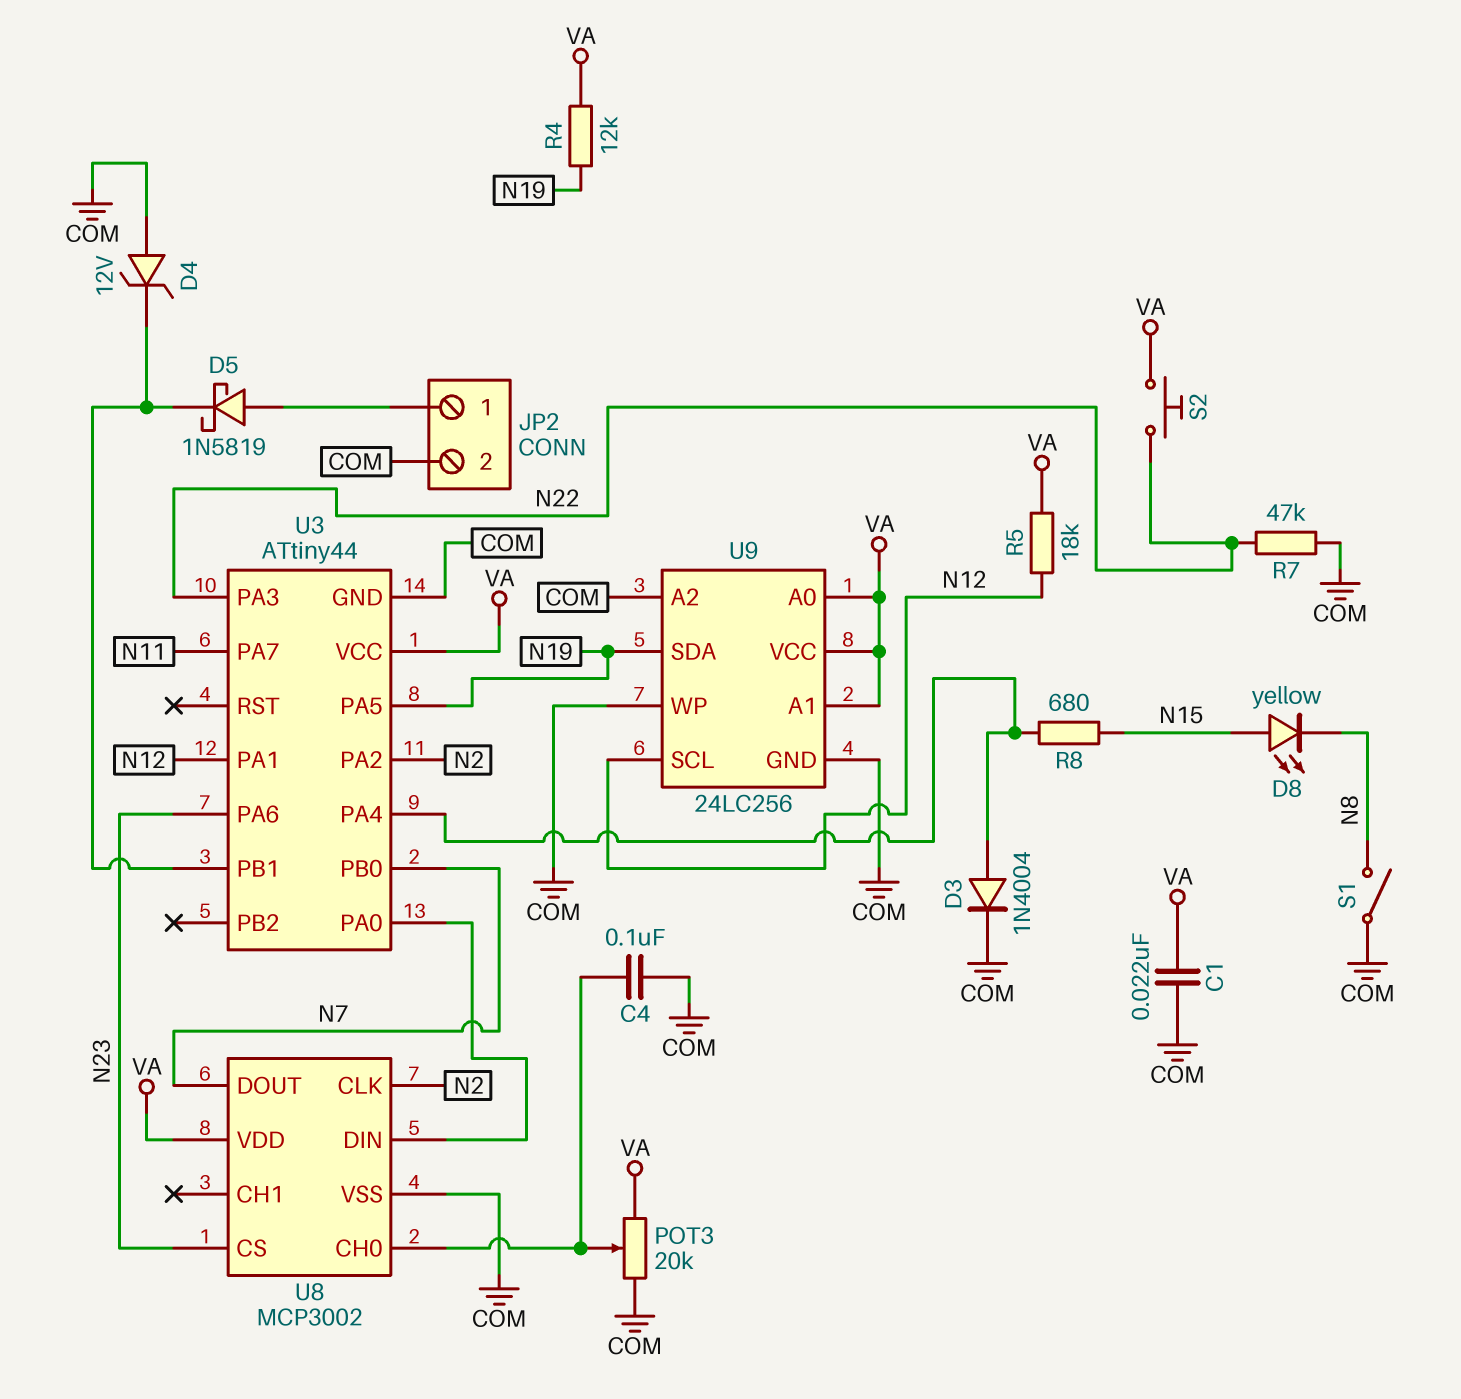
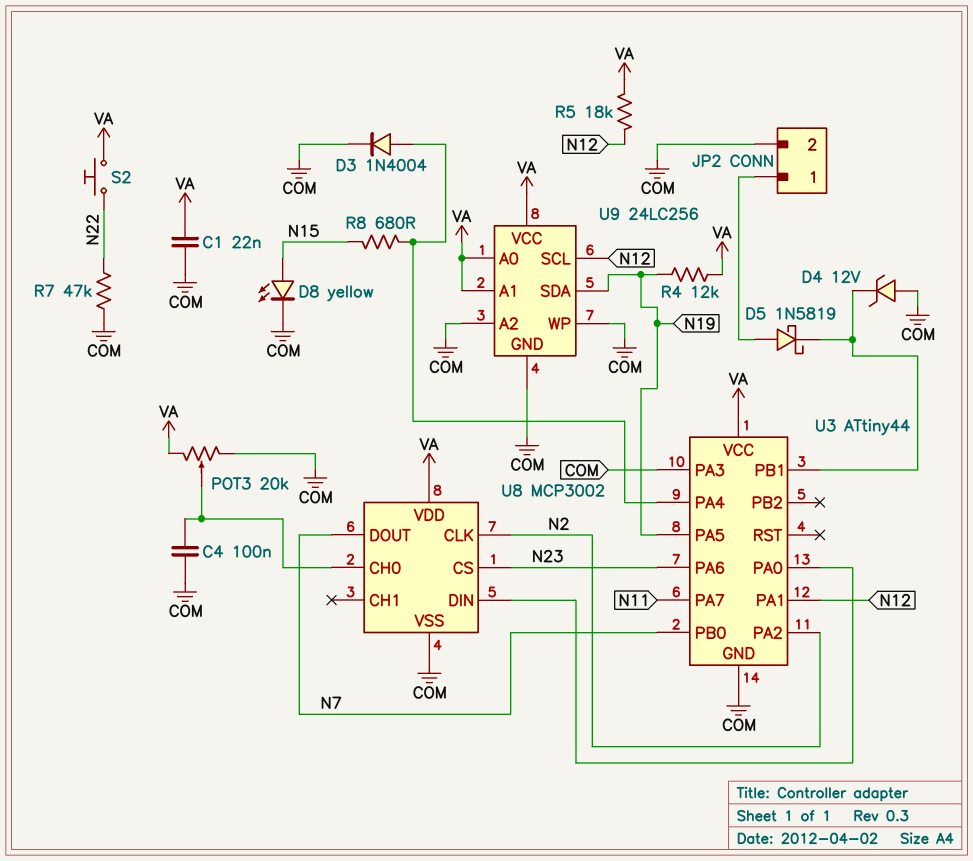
D8: LED yellow (A N15, K N8) -> LED yellow (A N15, K COM)
S1: switch (COM, N8) -> none
U3 pin PA3: N22 -> COM

